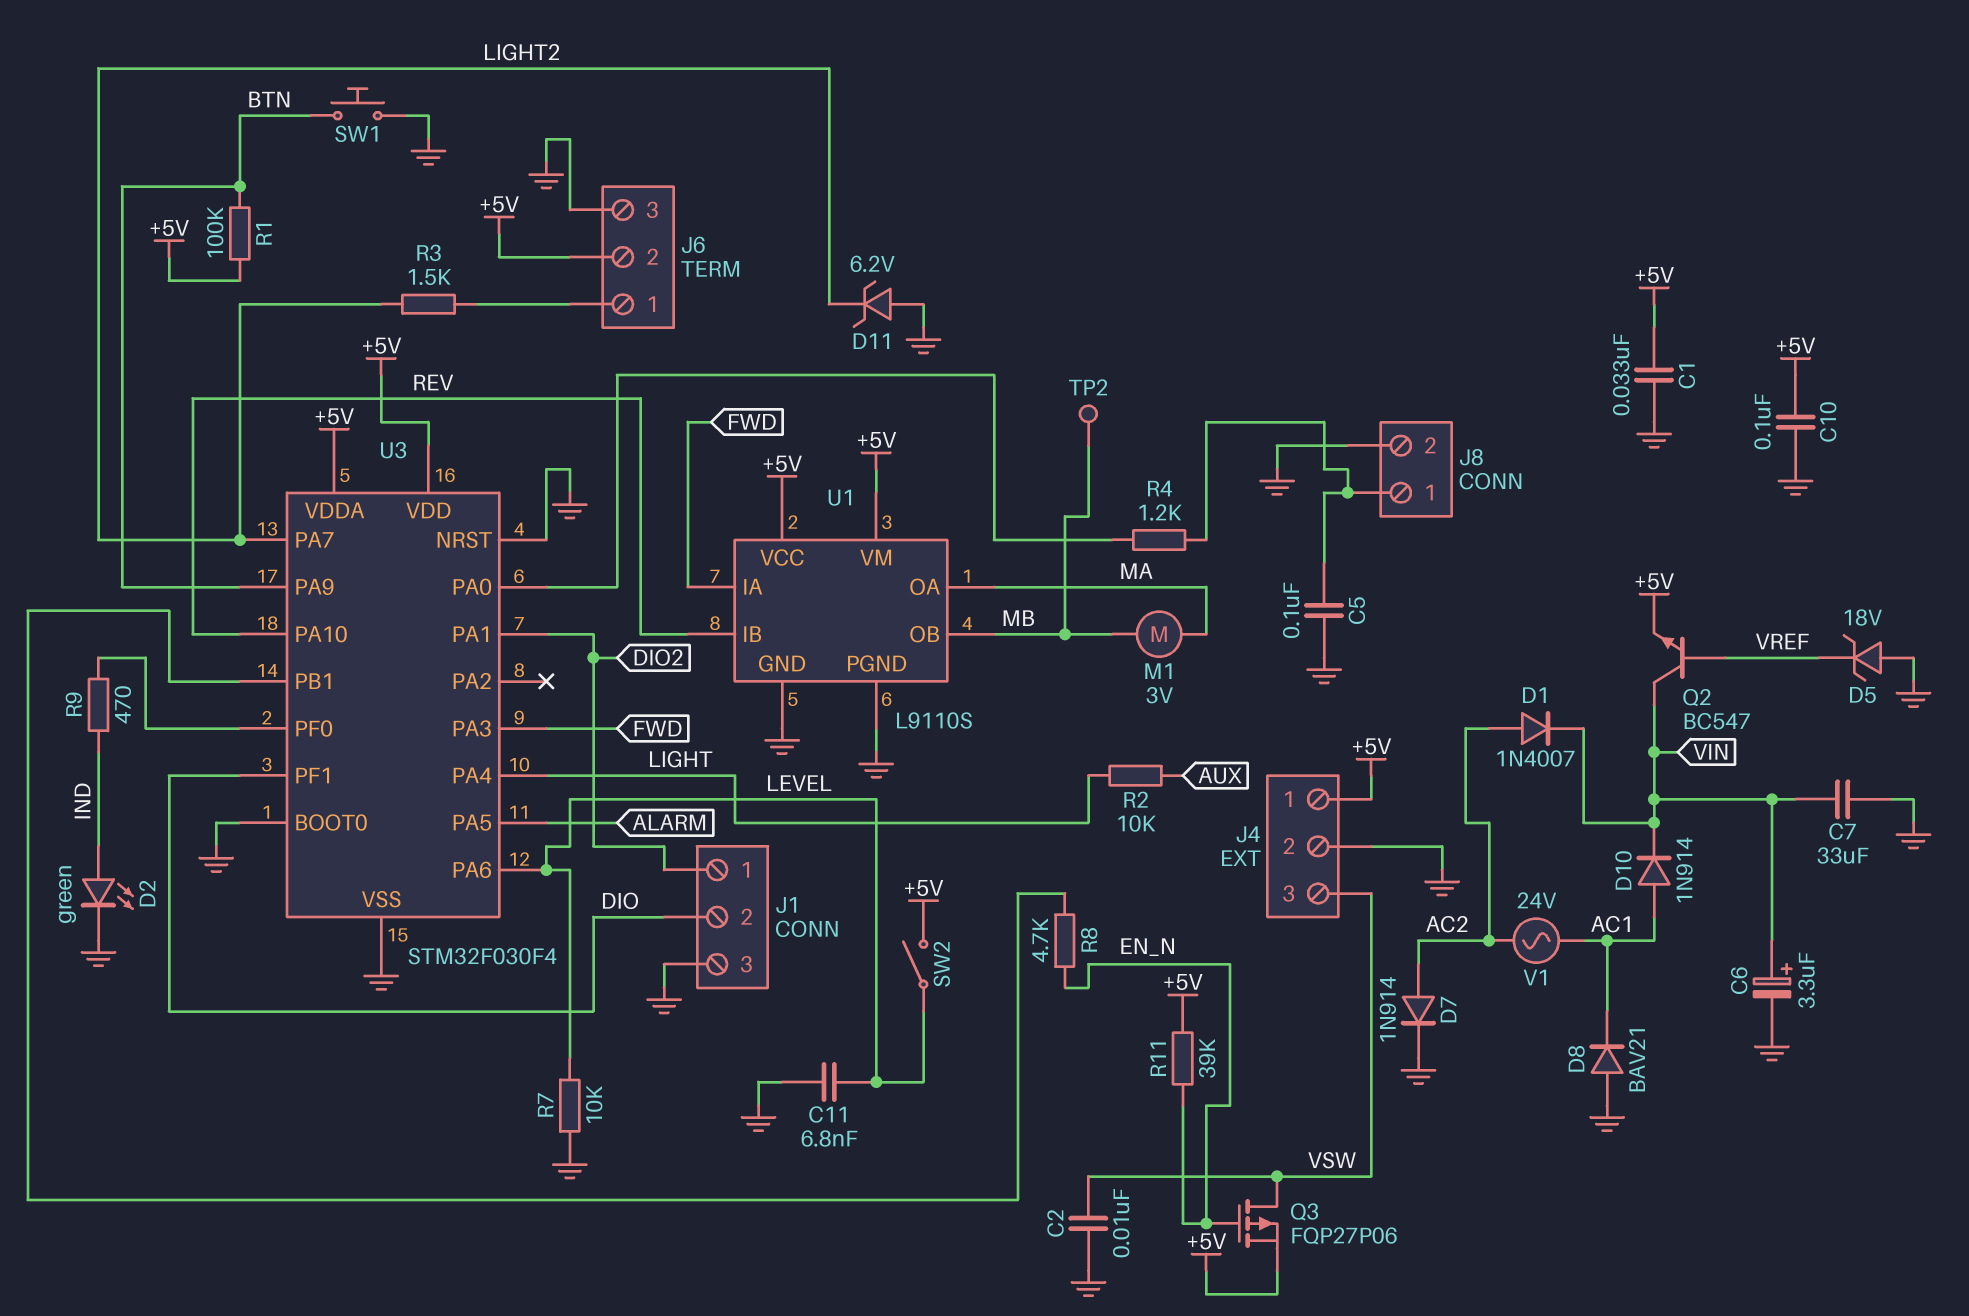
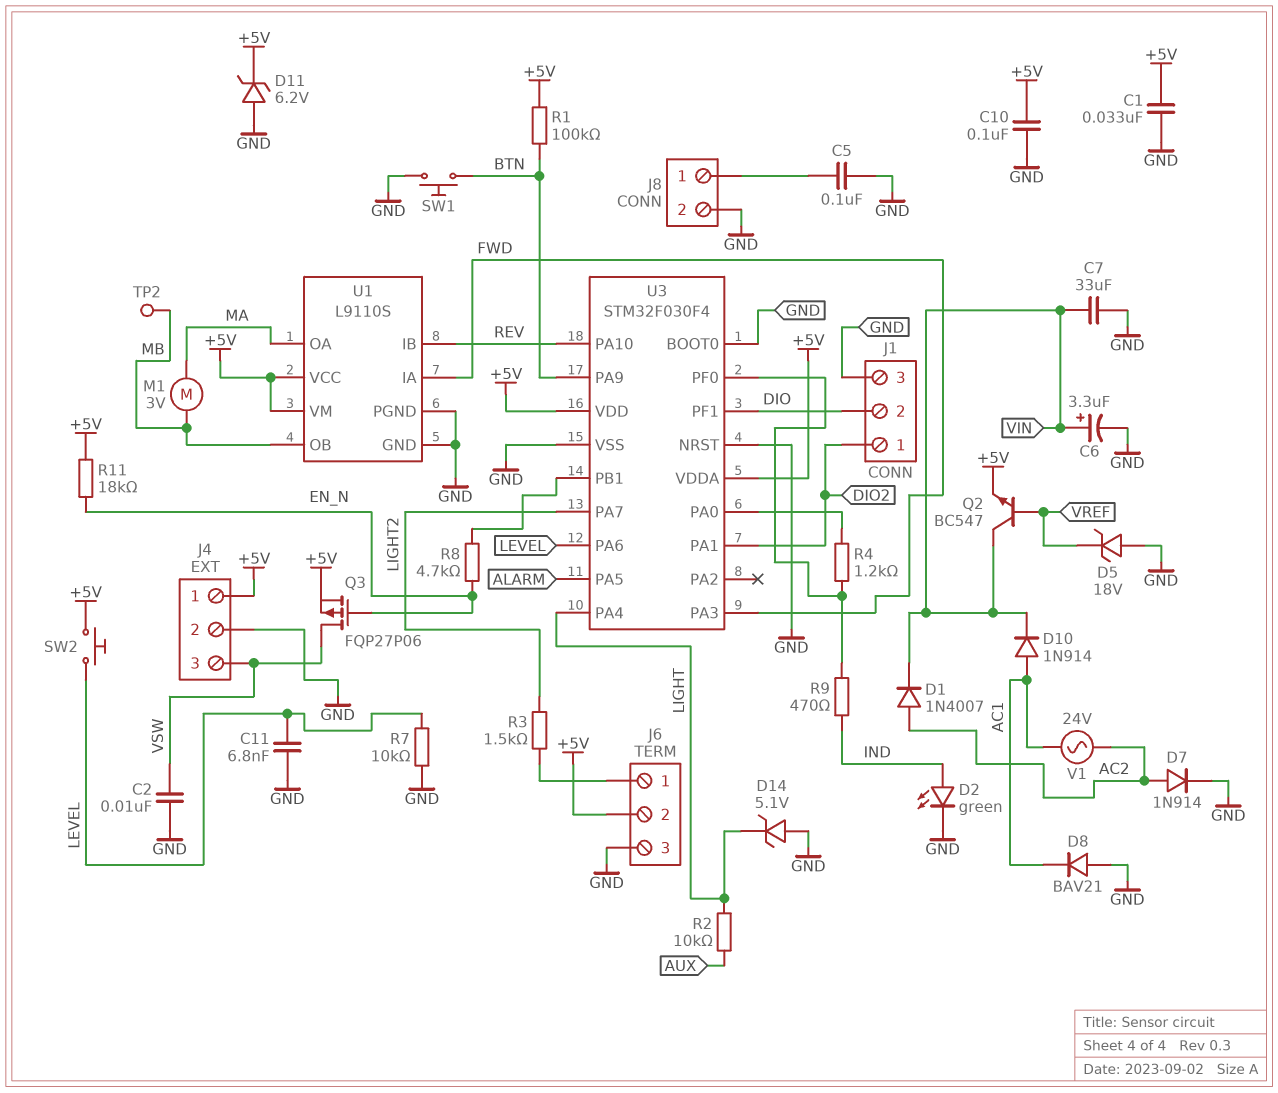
D11: zener 6.2V (A GND, K LIGHT2) -> zener 6.2V (A GND, K +5V)
D14: none -> zener 5.1V (A GND, K LIGHT)
R4: 1.2k (J8/1, U3/PA0) -> 1.2k (U3/PA0, U3/PF0)
R11: 39k (+5V, EN_N) -> 18k (+5V, EN_N)
SW2: switch (+5V, LEVEL) -> button (+5V, LEVEL)

